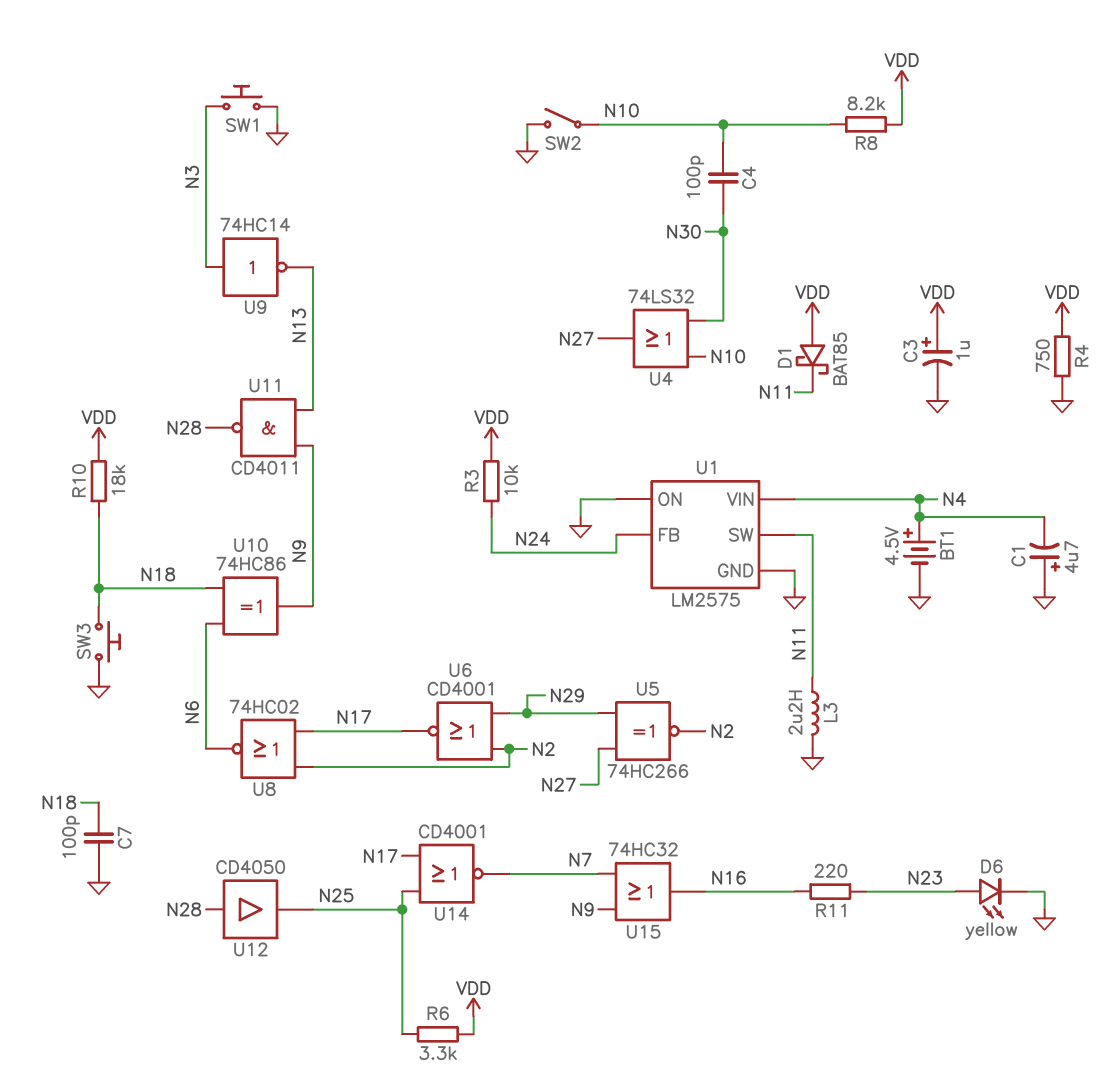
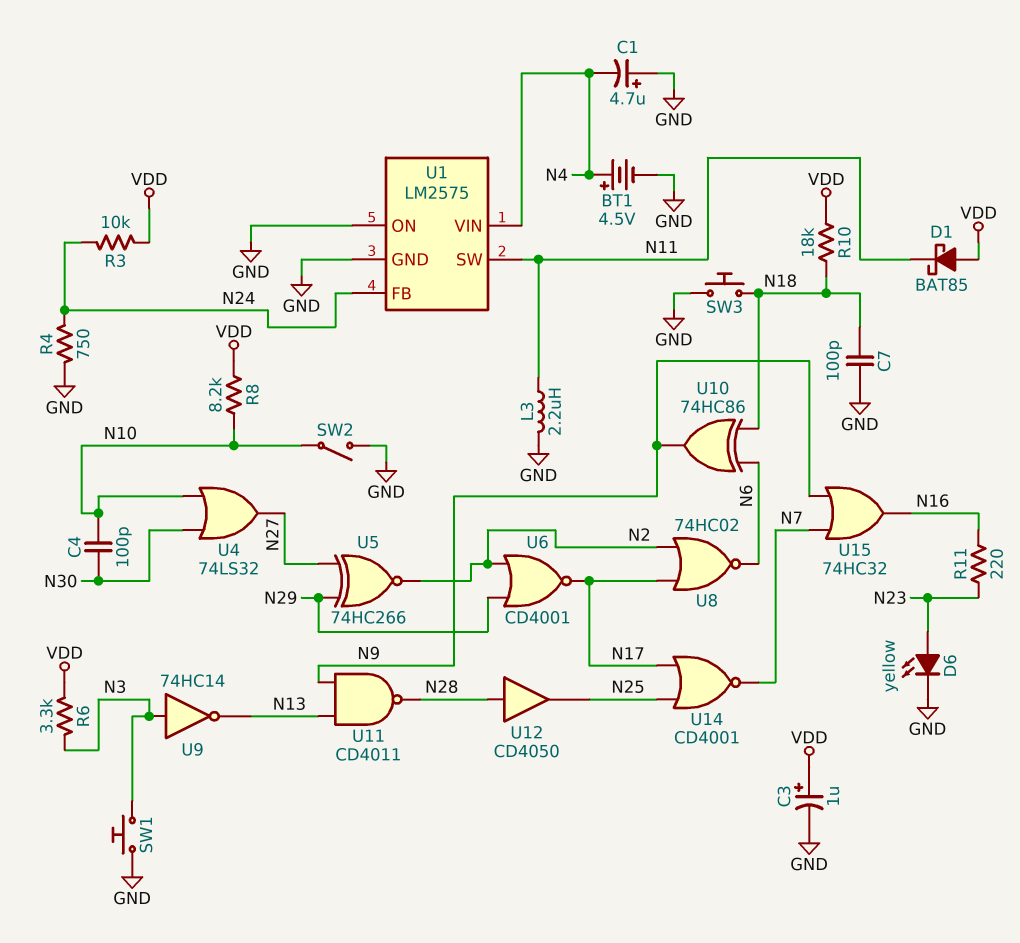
R4: 750 (GND, VDD) -> 750 (GND, N24)
R6: 3.3k (N25, VDD) -> 3.3k (N3, VDD)

